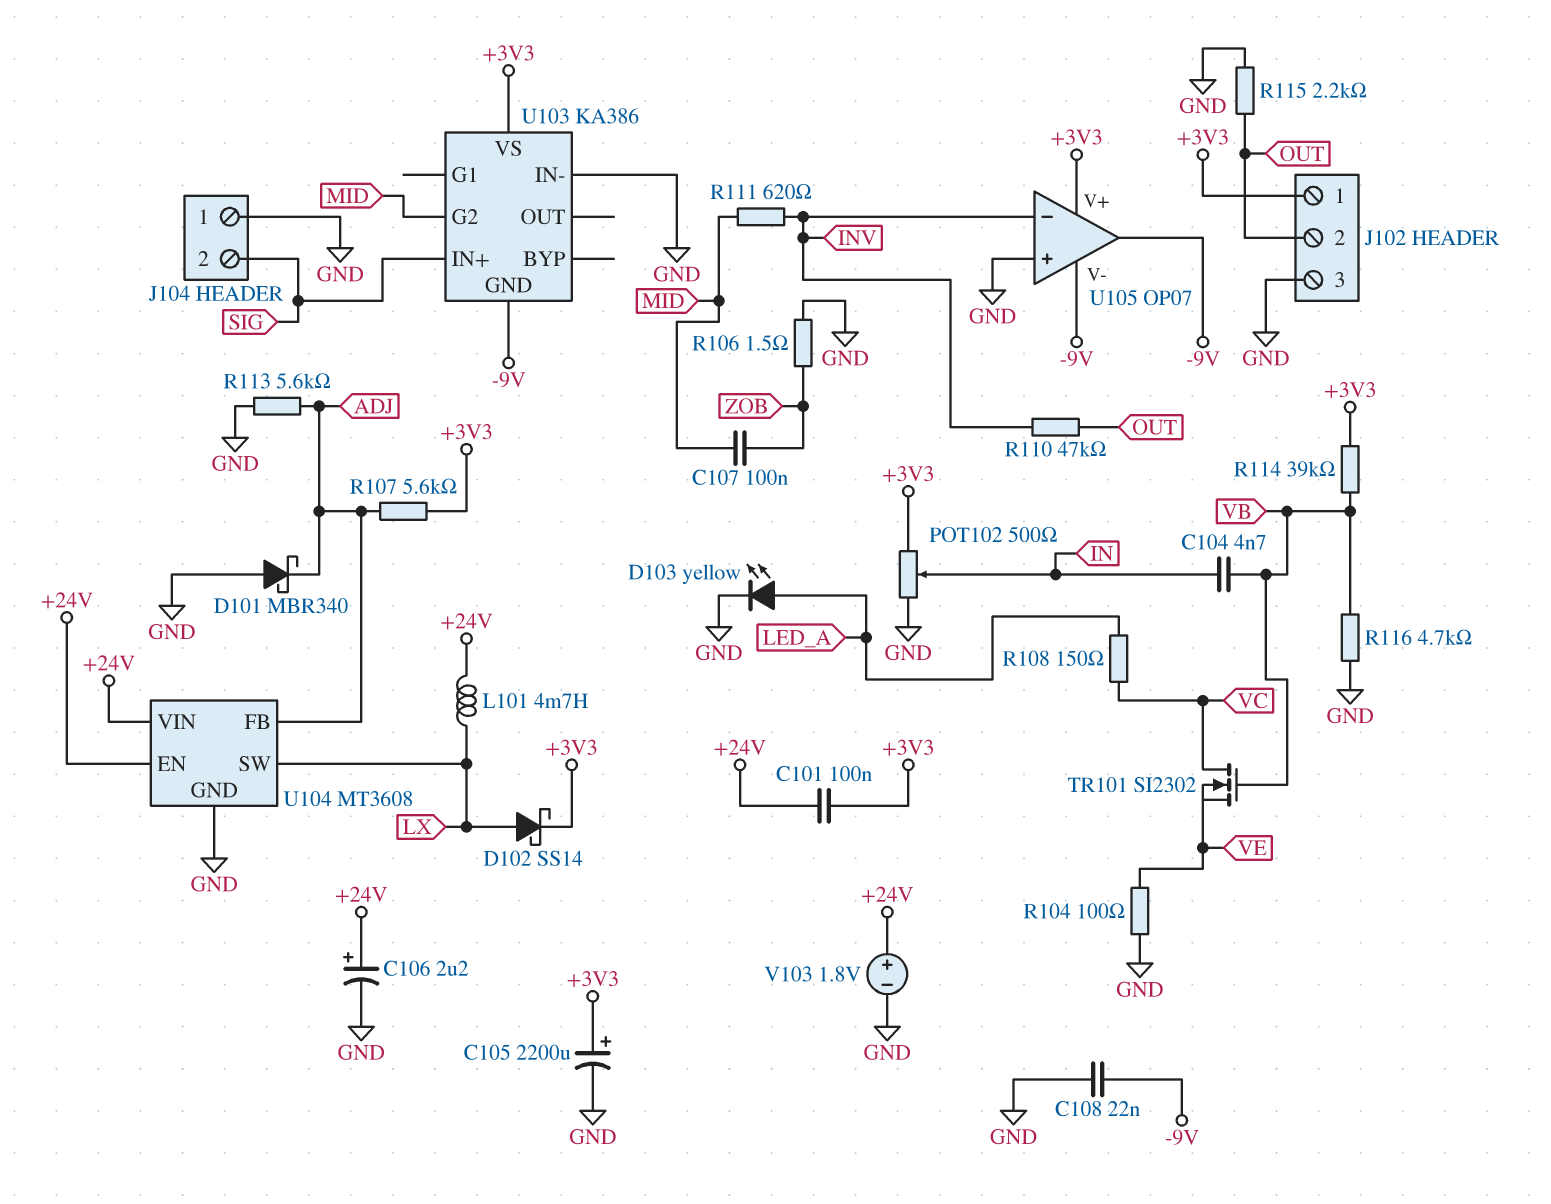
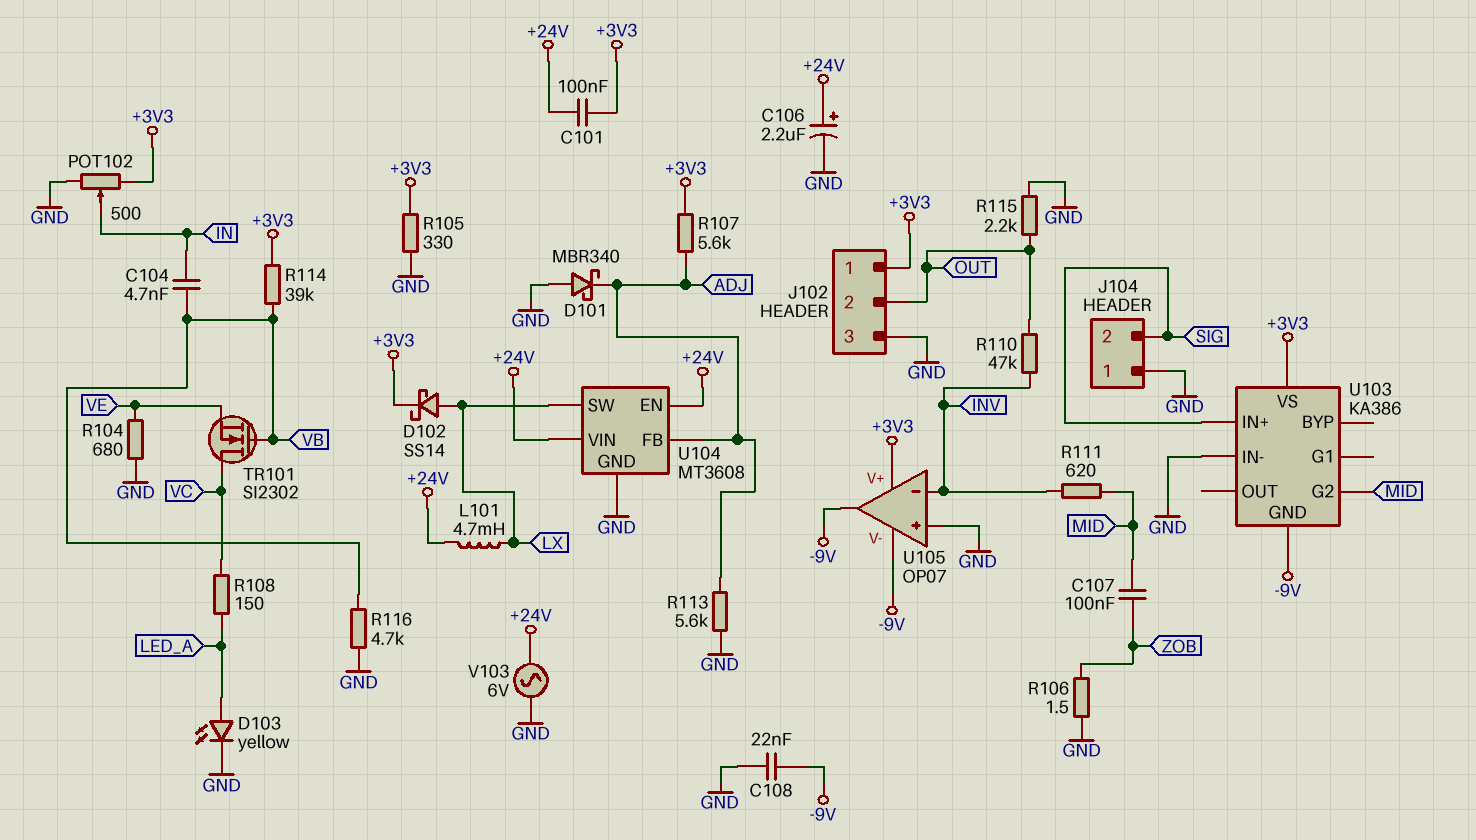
C105: 2200uF (plus +3V3, minus GND) -> none
R104: 100 (GND, VE) -> 680 (GND, VE)
R105: none -> 330 (+3V3, GND)
V103: 1.8V (plus +24V, minus GND) -> AC 6V (+24V, GND)

